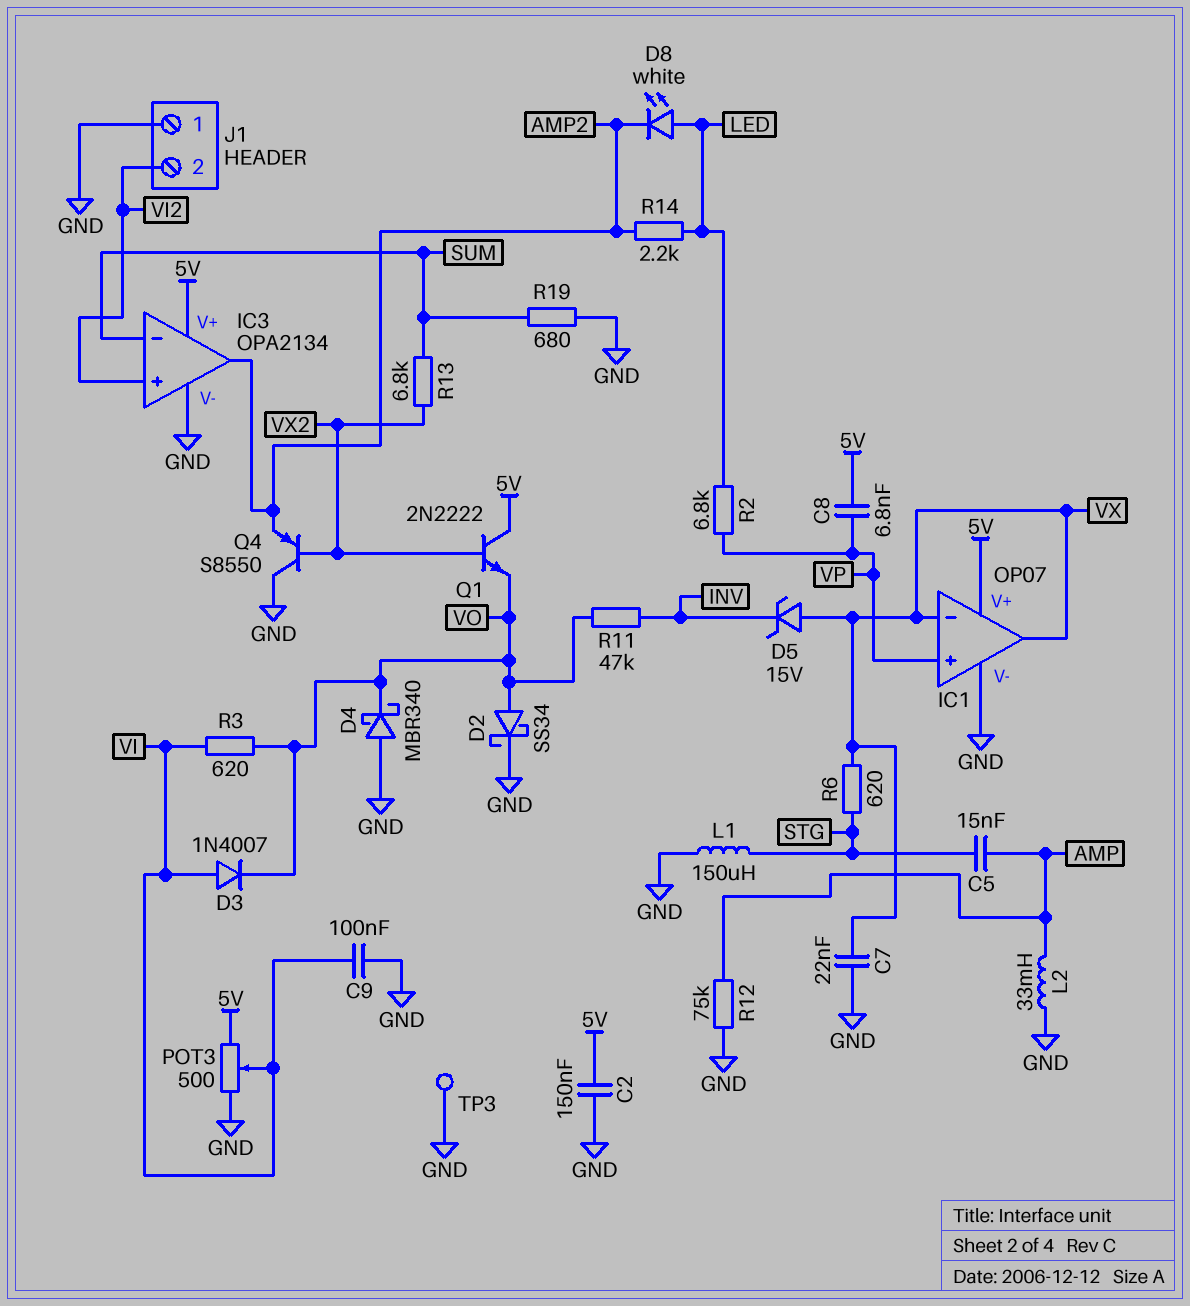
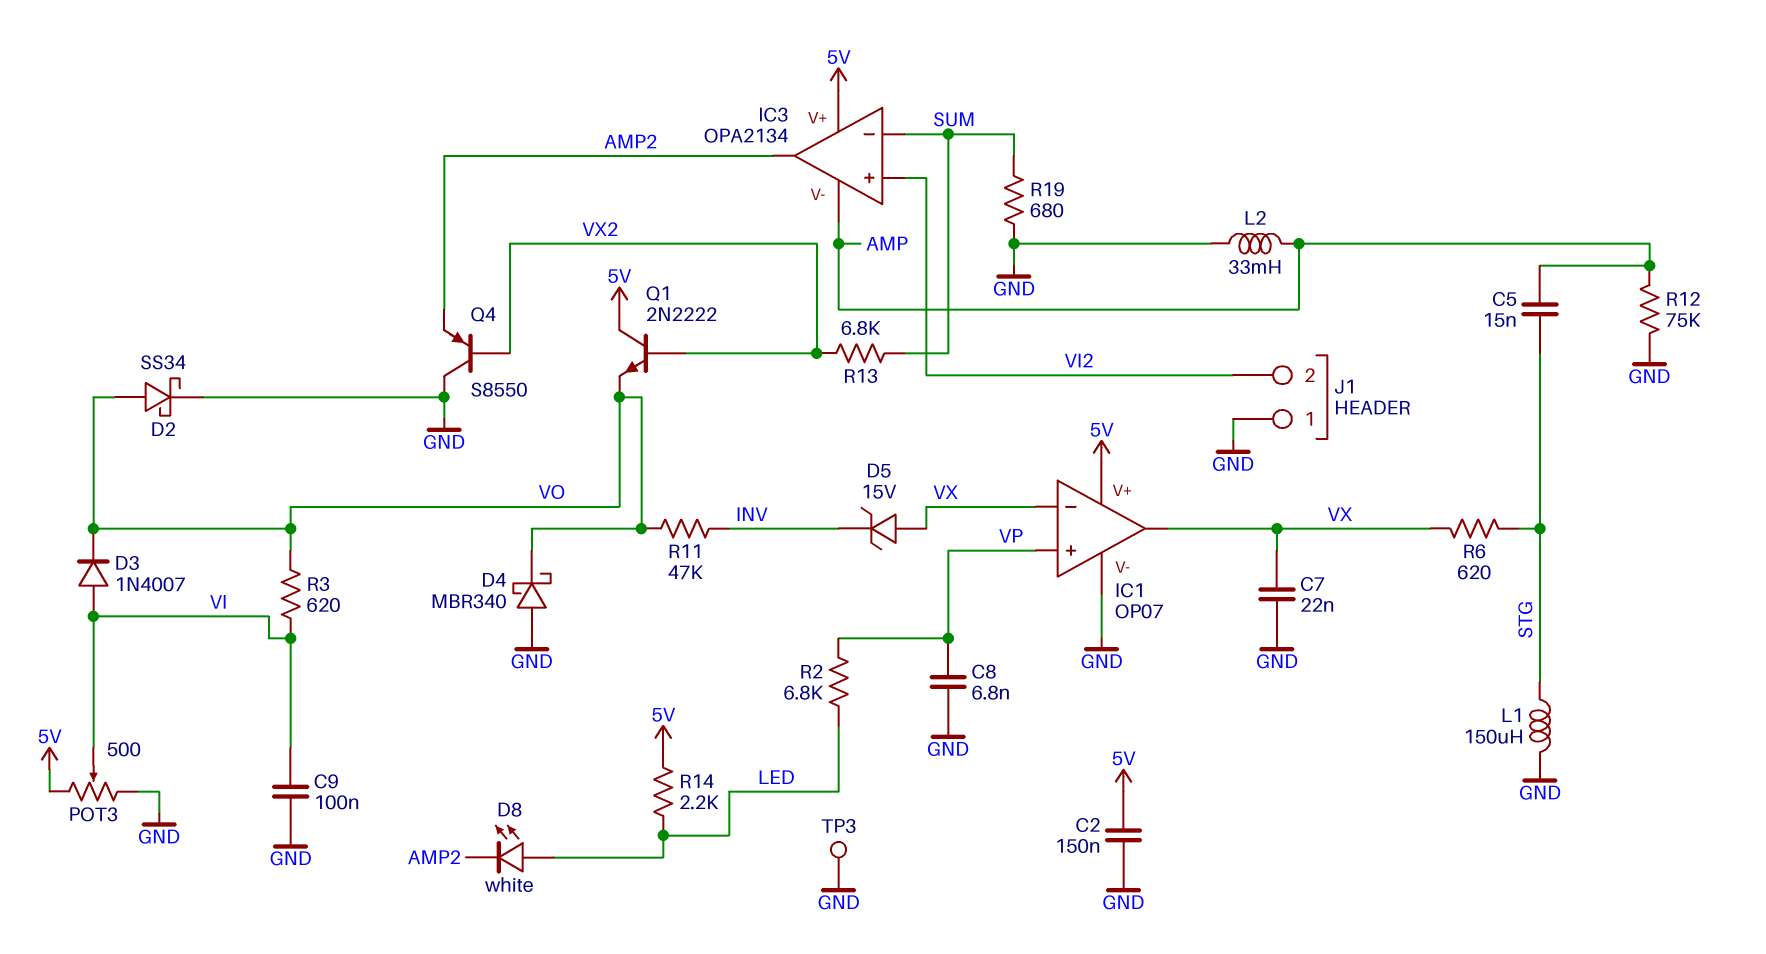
C8: 6.8nF (5V, VP) -> 6.8nF (GND, VP)
IC3 pin V-: GND -> AMP
R14: 2.2k (AMP2, LED) -> 2.2k (5V, LED)

